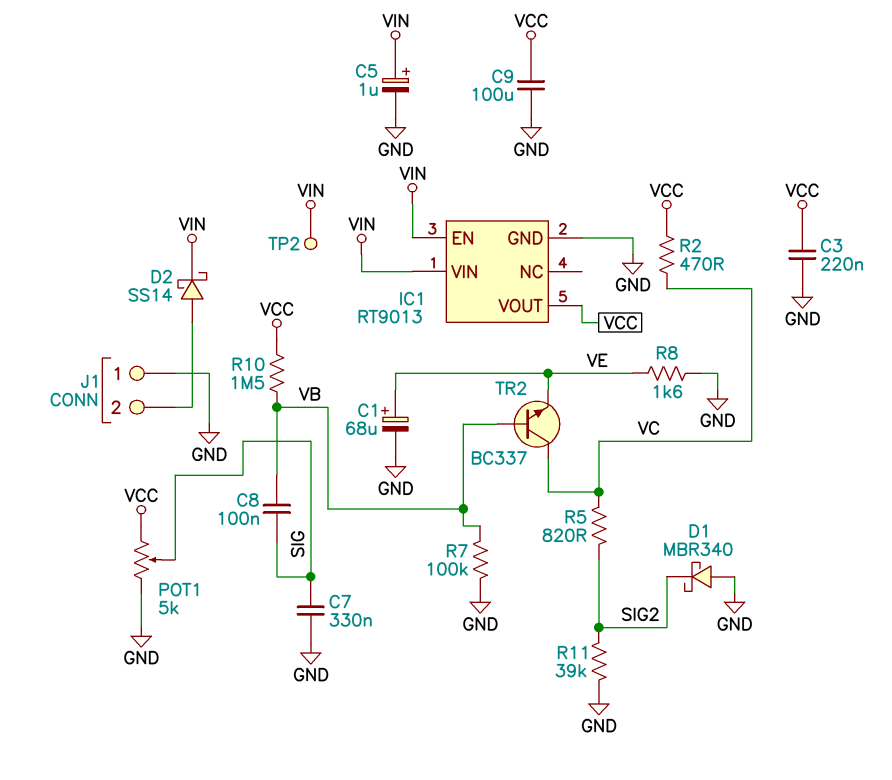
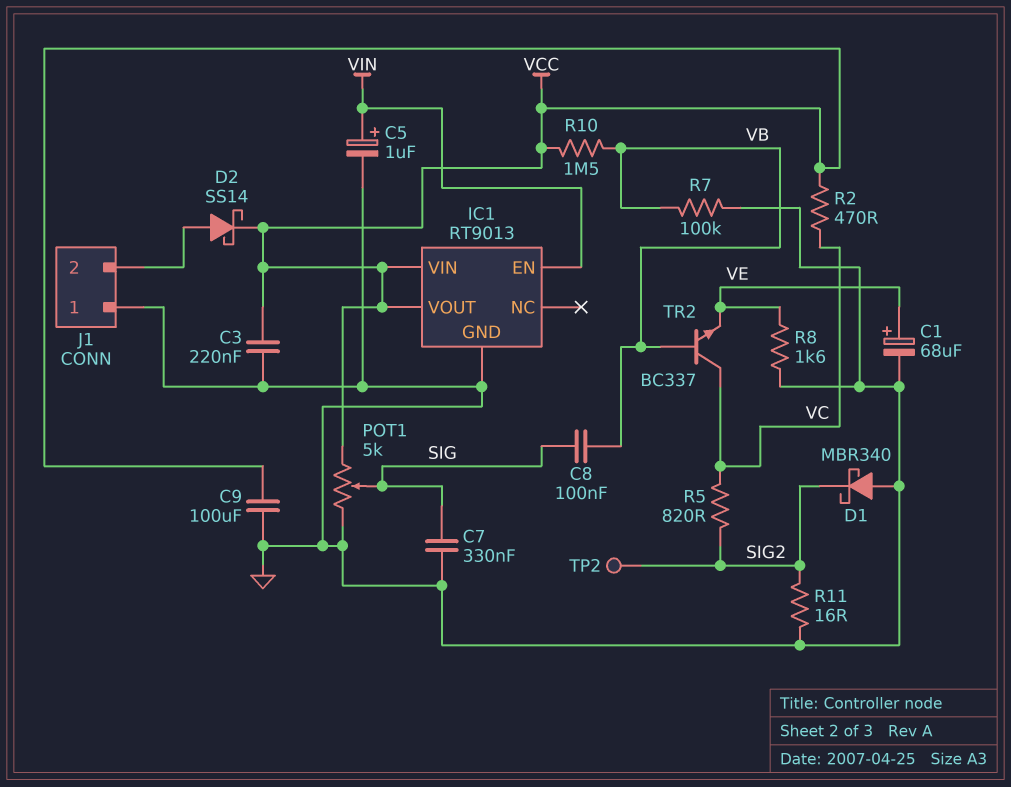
D2: schottky SS14 (A J1/2, K VIN) -> schottky SS14 (A J1/2, K VCC)
IC1 pin VIN: VIN -> VCC
R11: 39k (GND, SIG2) -> 16 (GND, SIG2)
TP2: test point (VIN) -> test point (SIG2)

